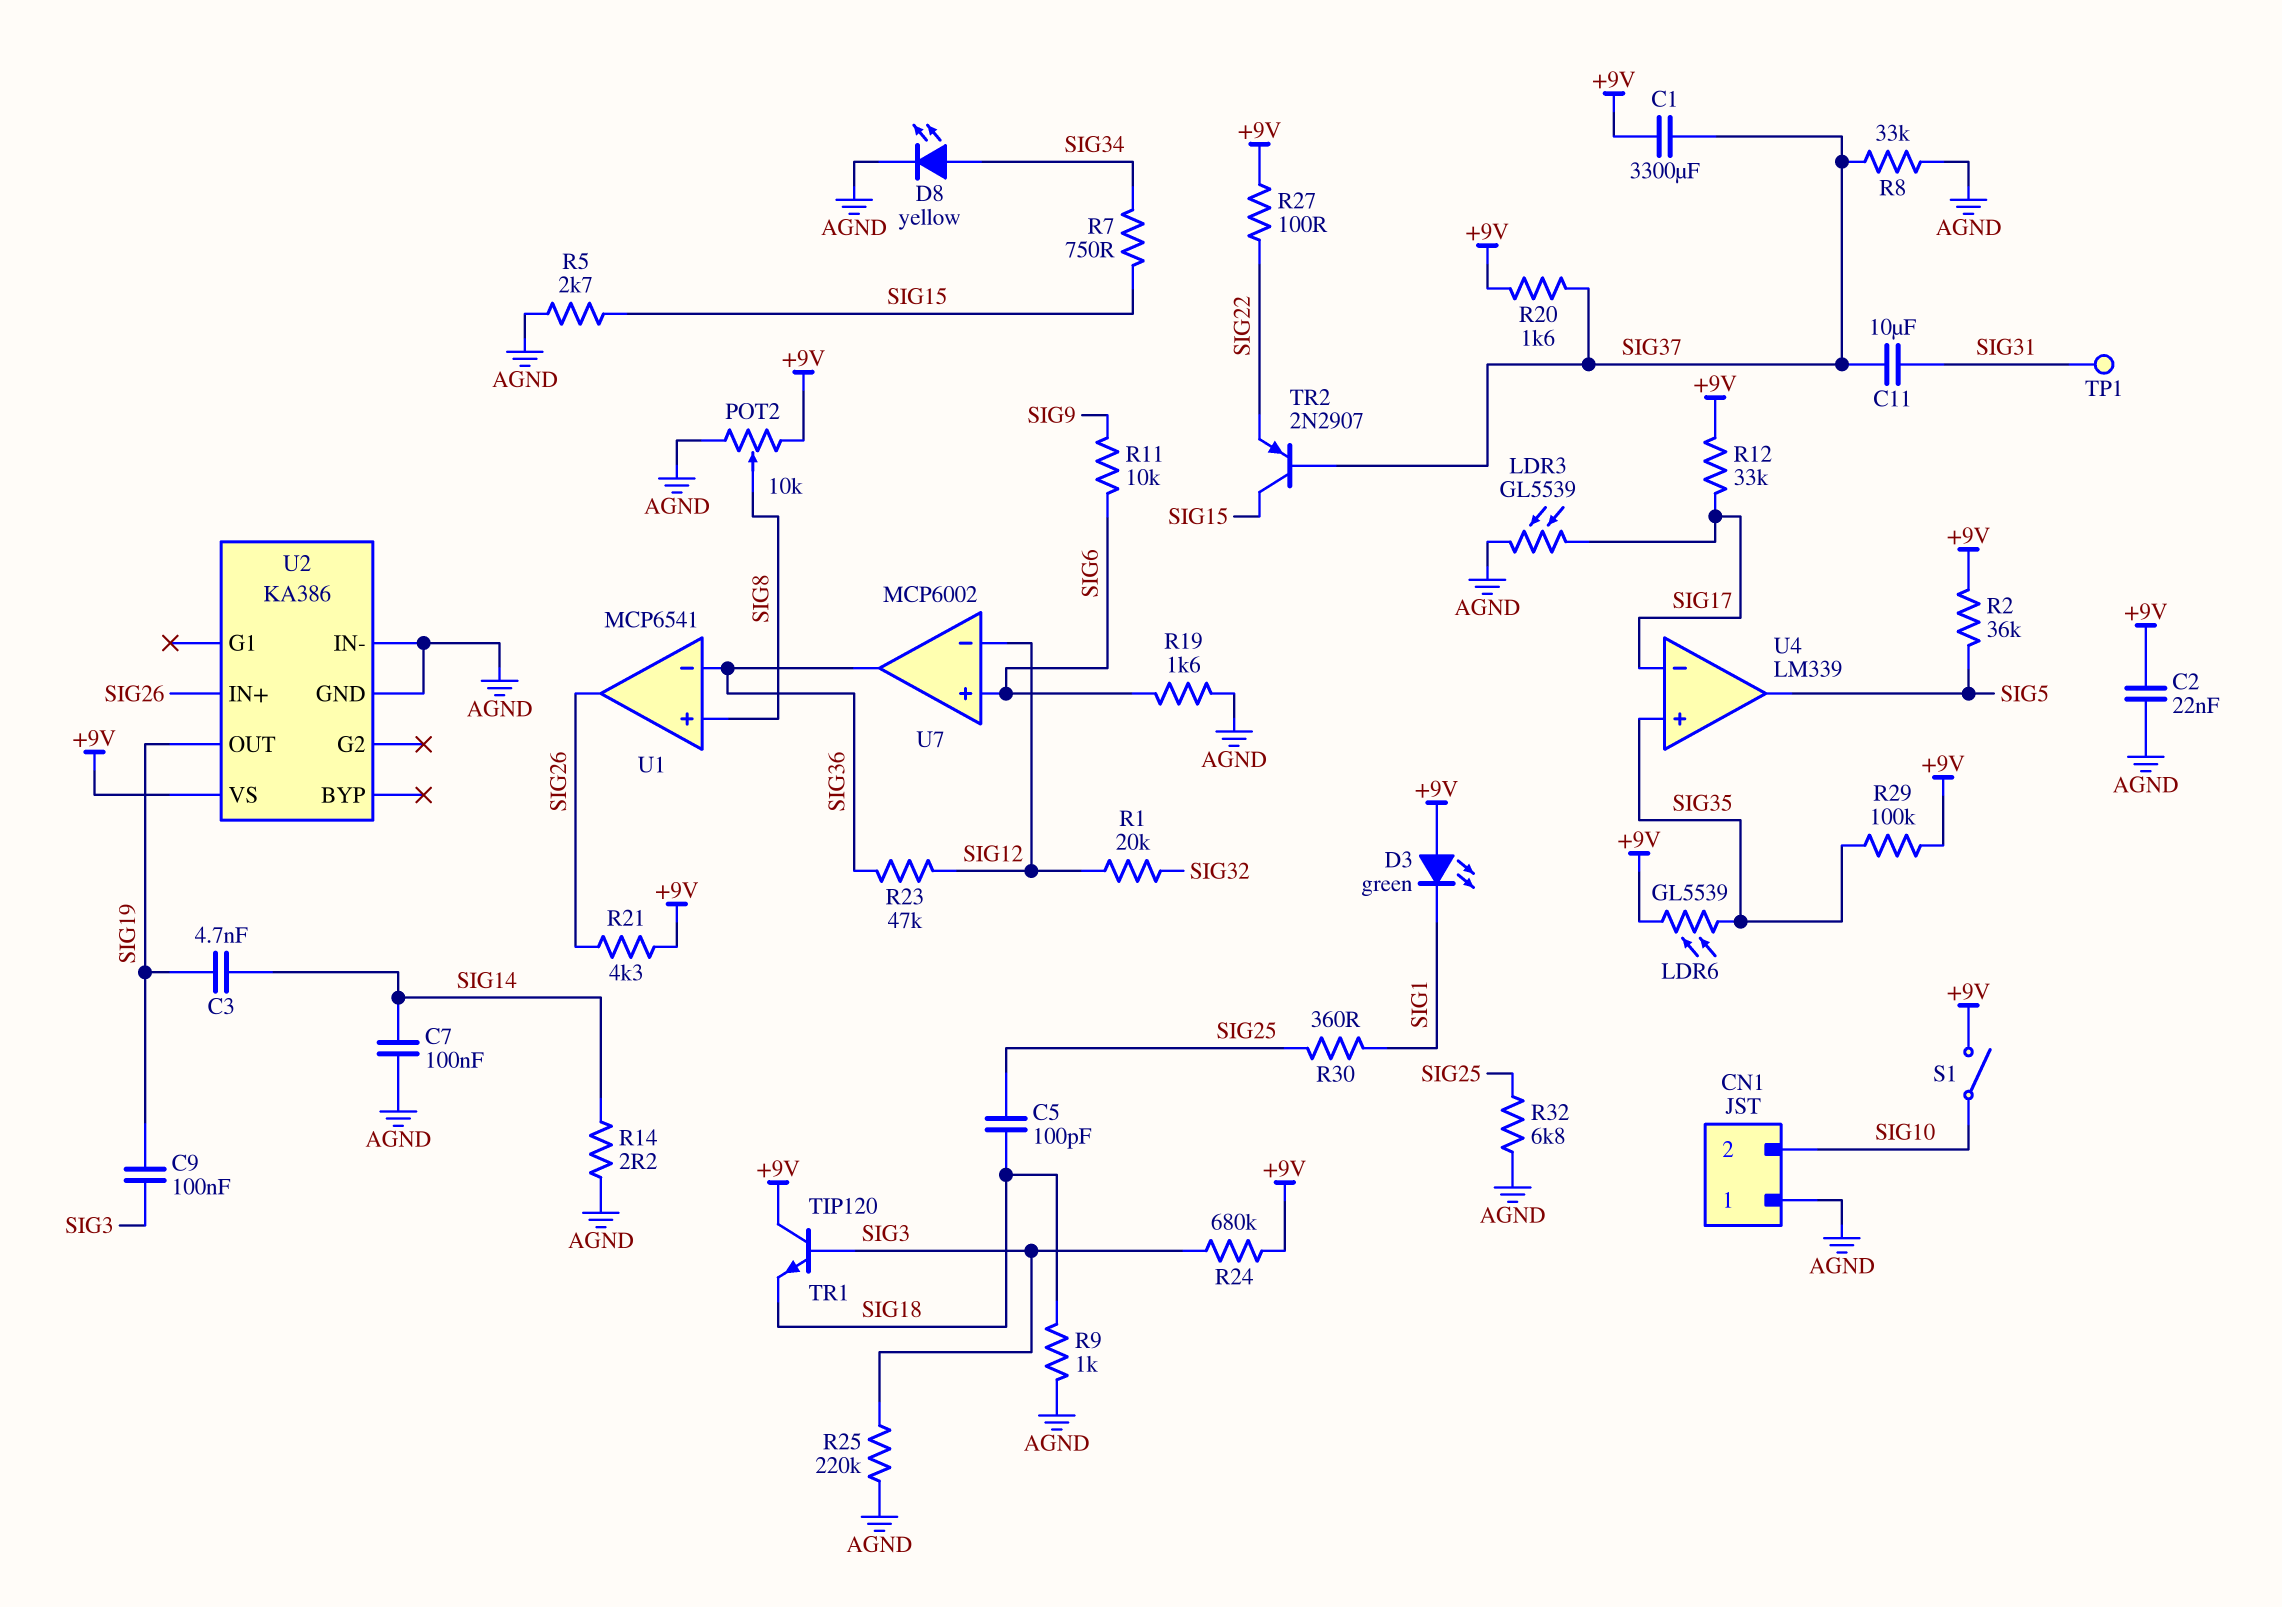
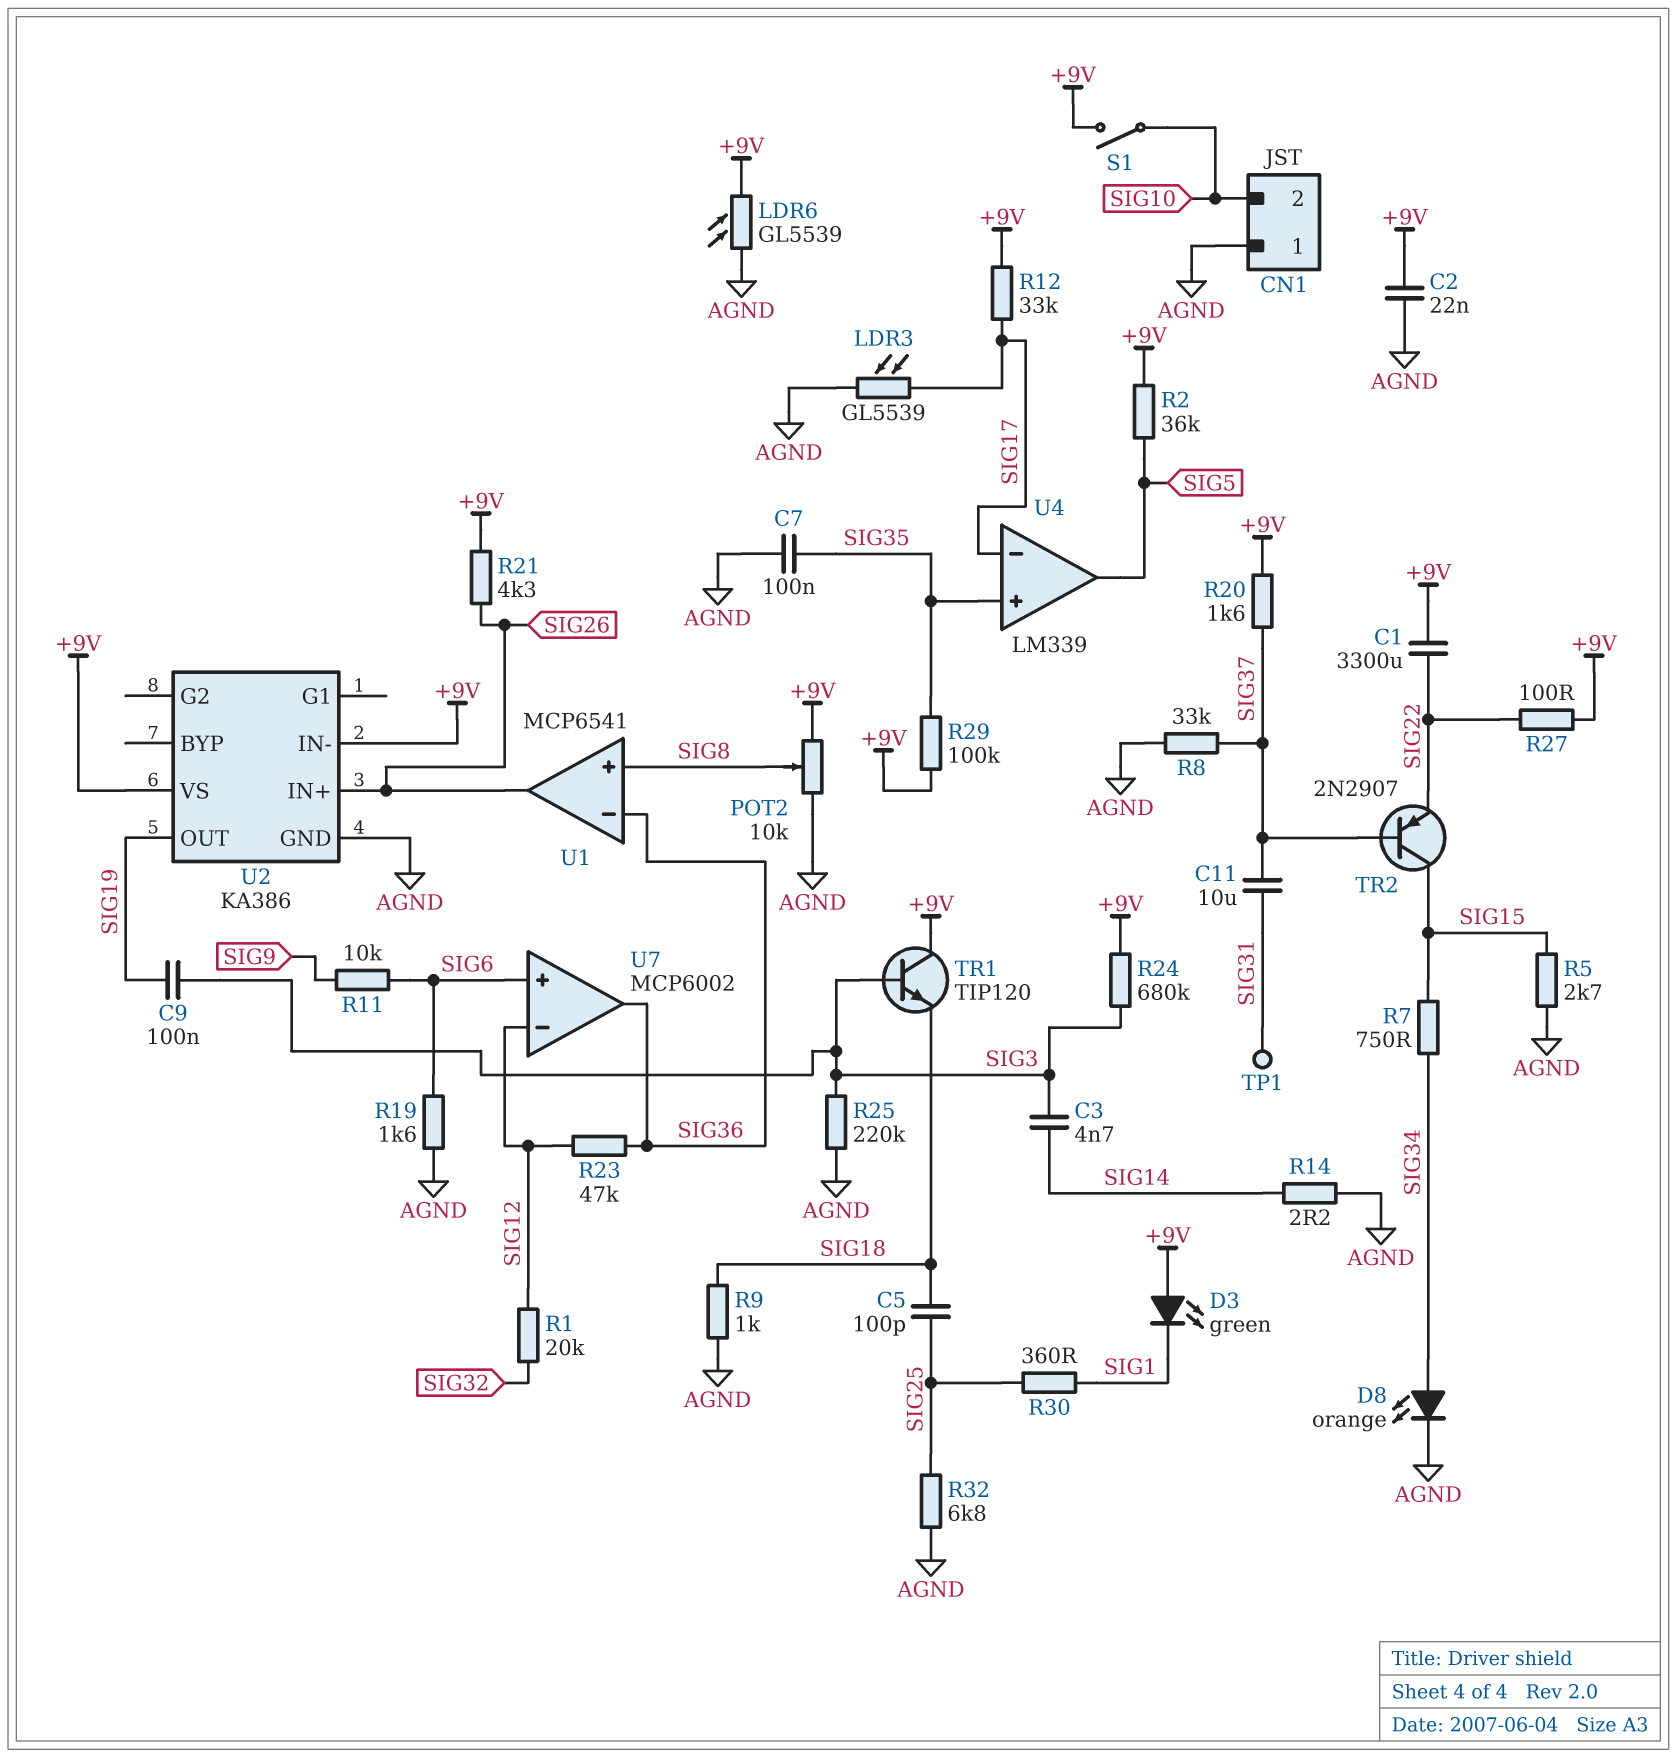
C1: 3300uF (+9V, SIG37) -> 3300uF (+9V, SIG22)
C3: 4.7nF (SIG14, SIG19) -> 4.7nF (SIG3, SIG14)
C7: 100nF (AGND, SIG14) -> 100nF (AGND, SIG35)
D8: LED yellow (A SIG34, K AGND) -> LED orange (A SIG34, K AGND)
LDR6: GL5539 (+9V, SIG35) -> GL5539 (+9V, AGND)
U2 pin IN-: AGND -> +9V

